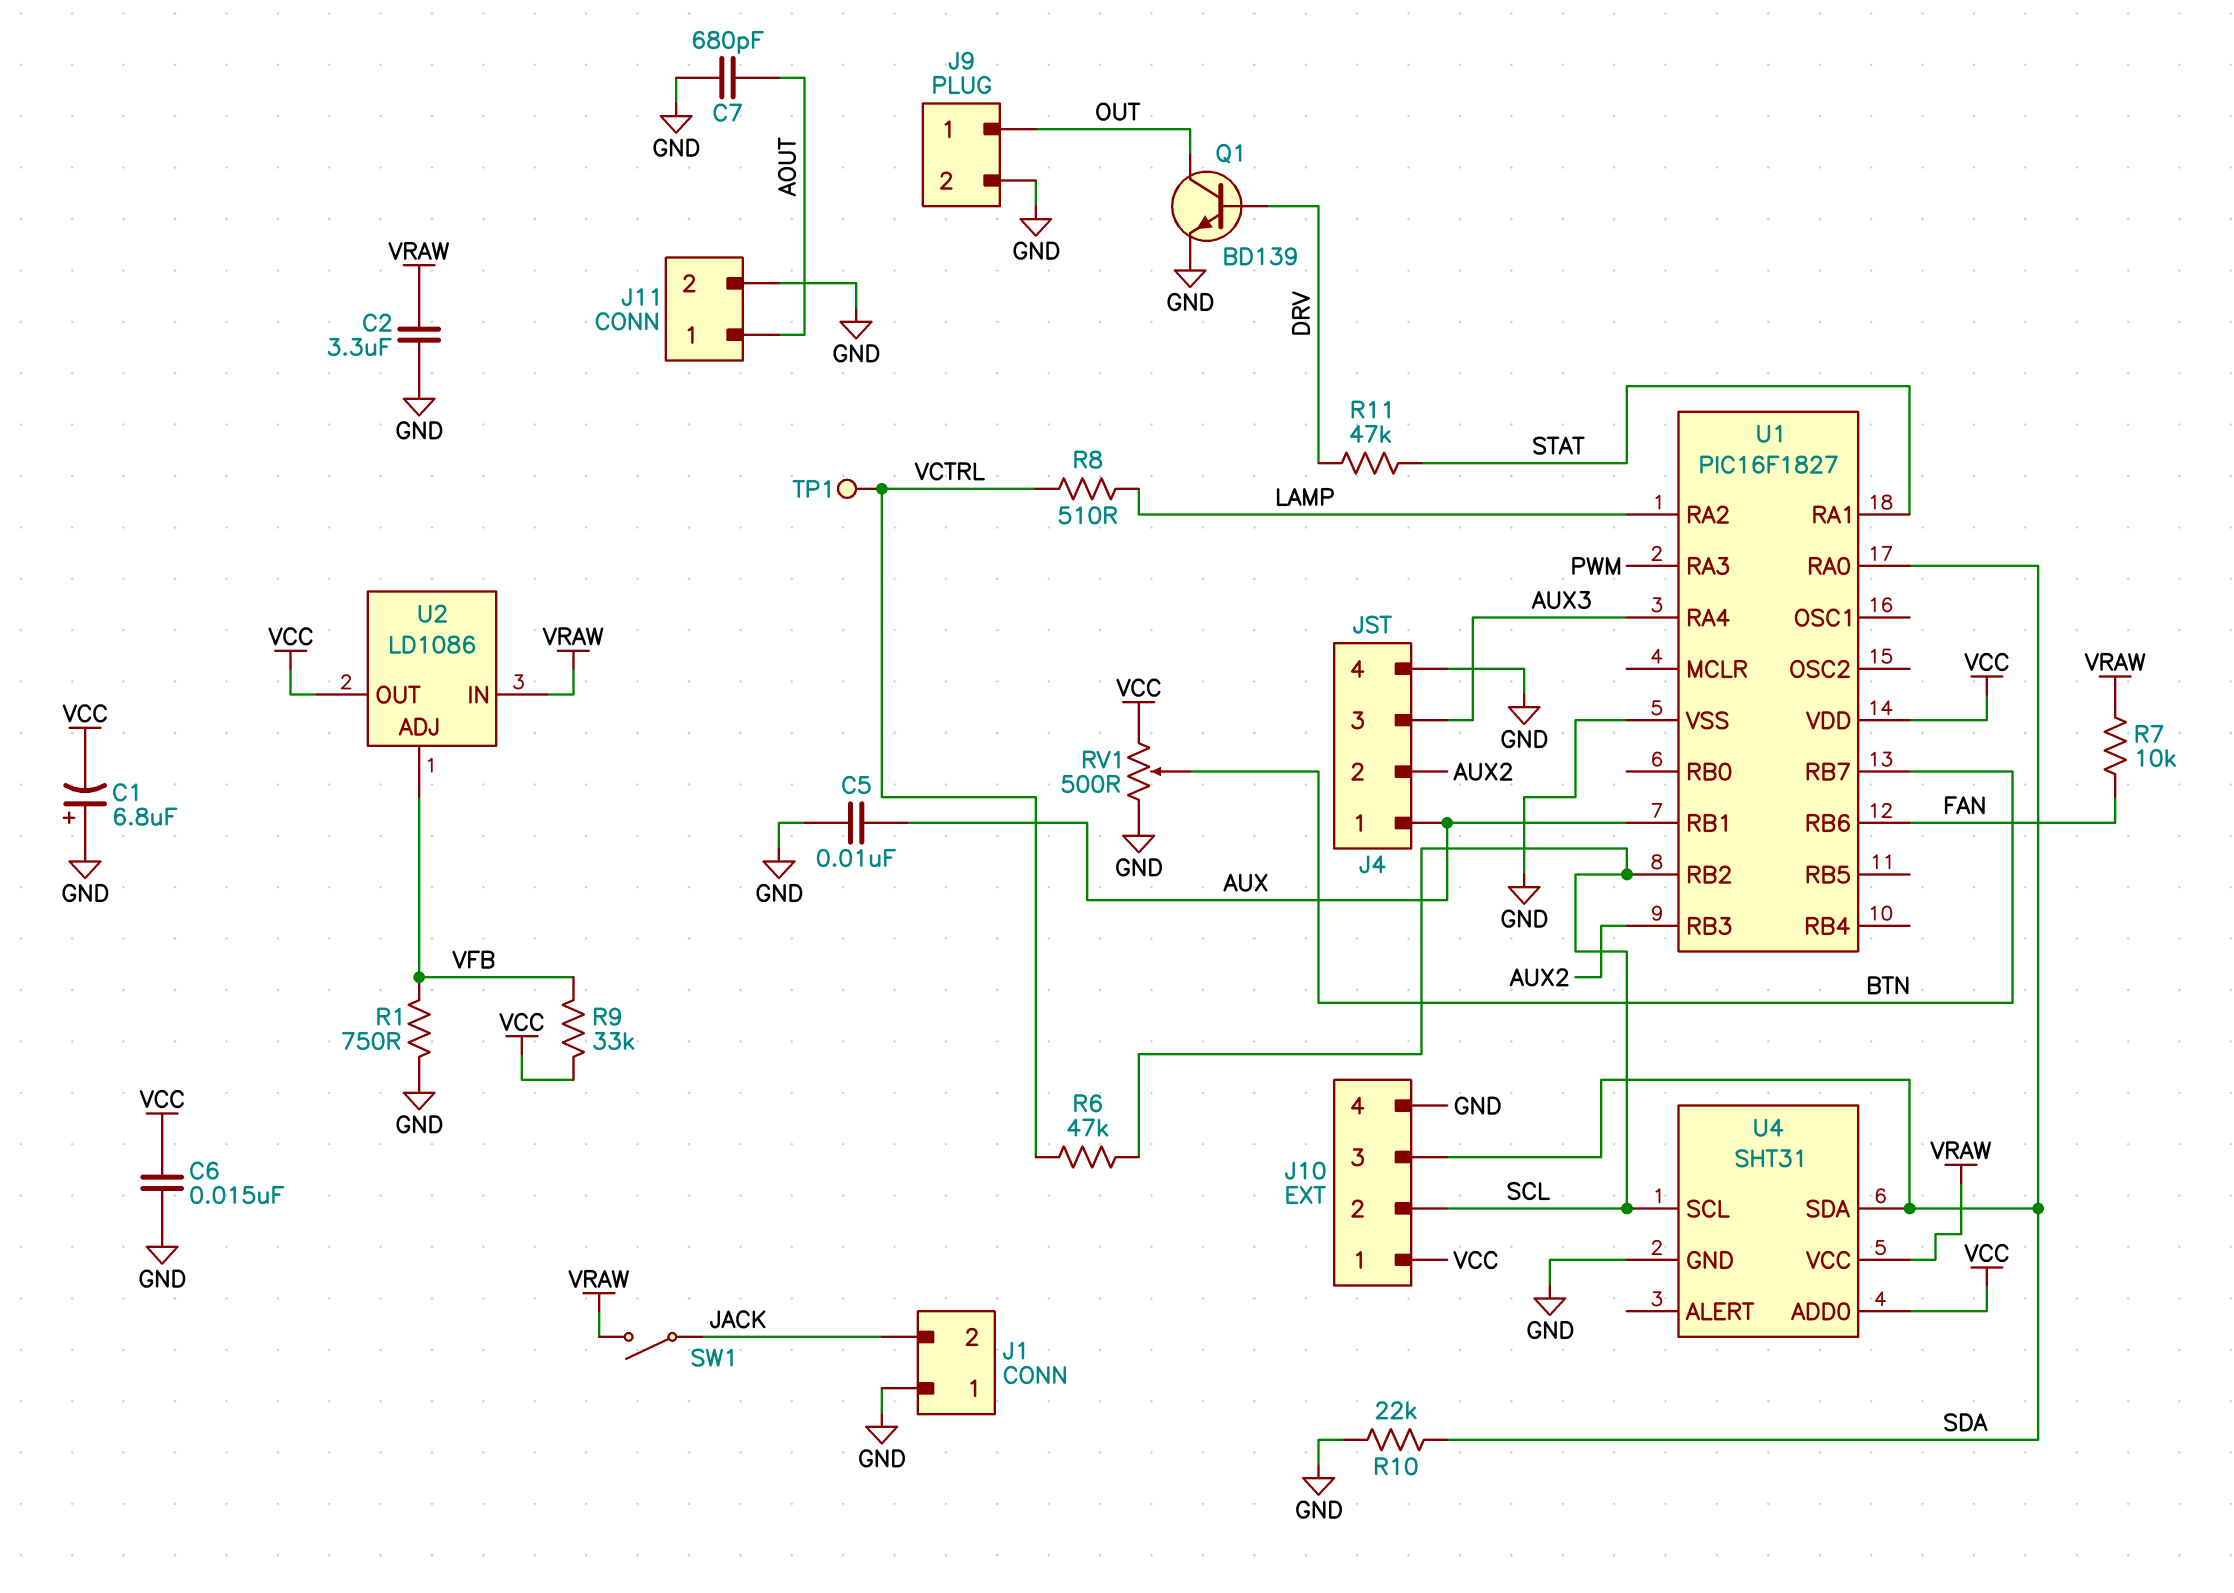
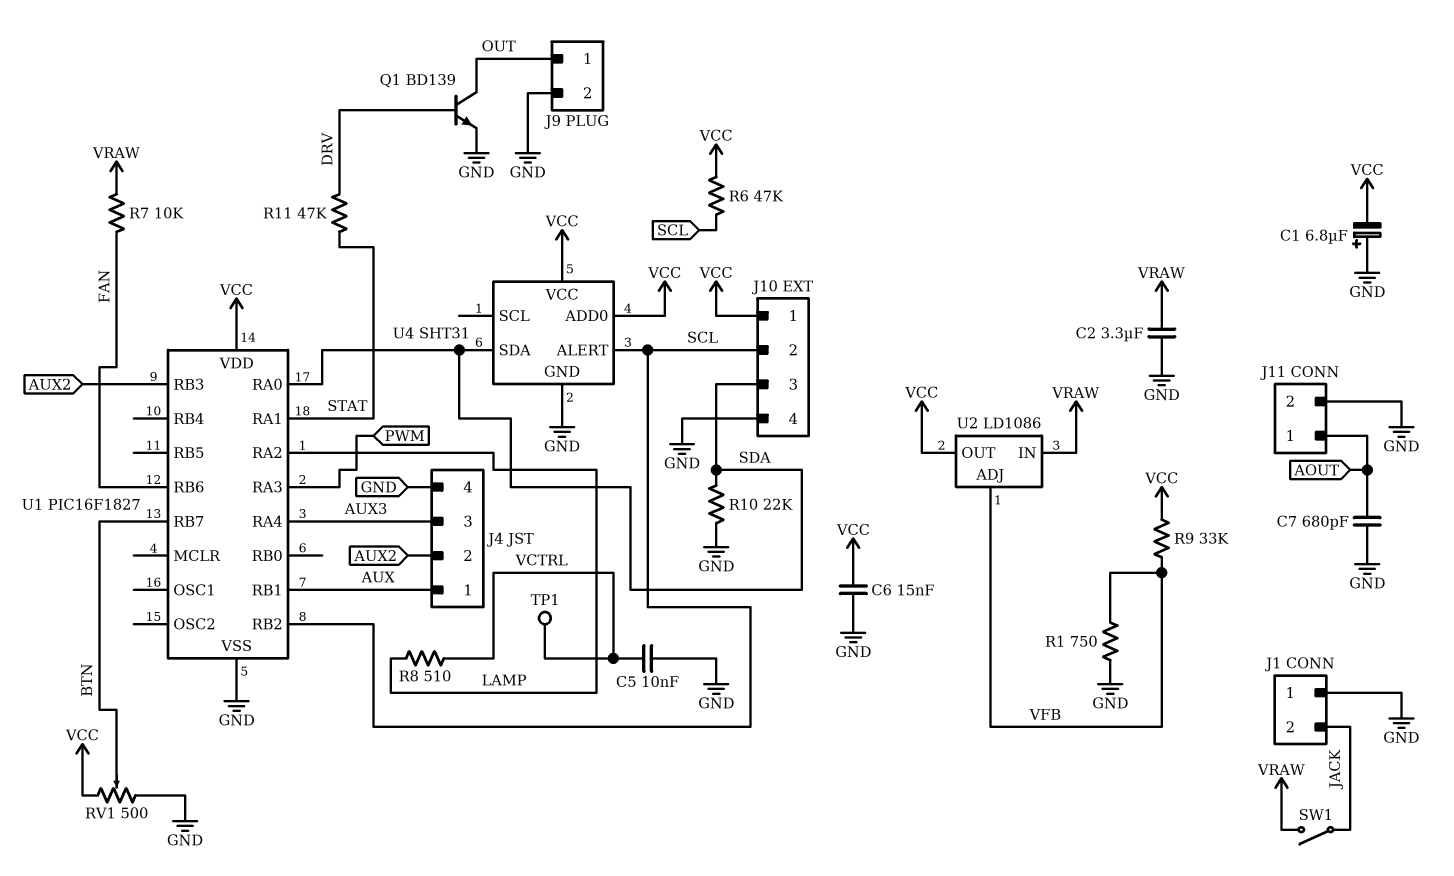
C5: 10nF (AUX, GND) -> 10nF (GND, VCTRL)
R6: 47k (SCL, VCTRL) -> 47k (SCL, VCC)
U4 pin ALERT: none -> SCL
U4 pin SCL: SCL -> none
U4 pin VCC: VRAW -> VCC

